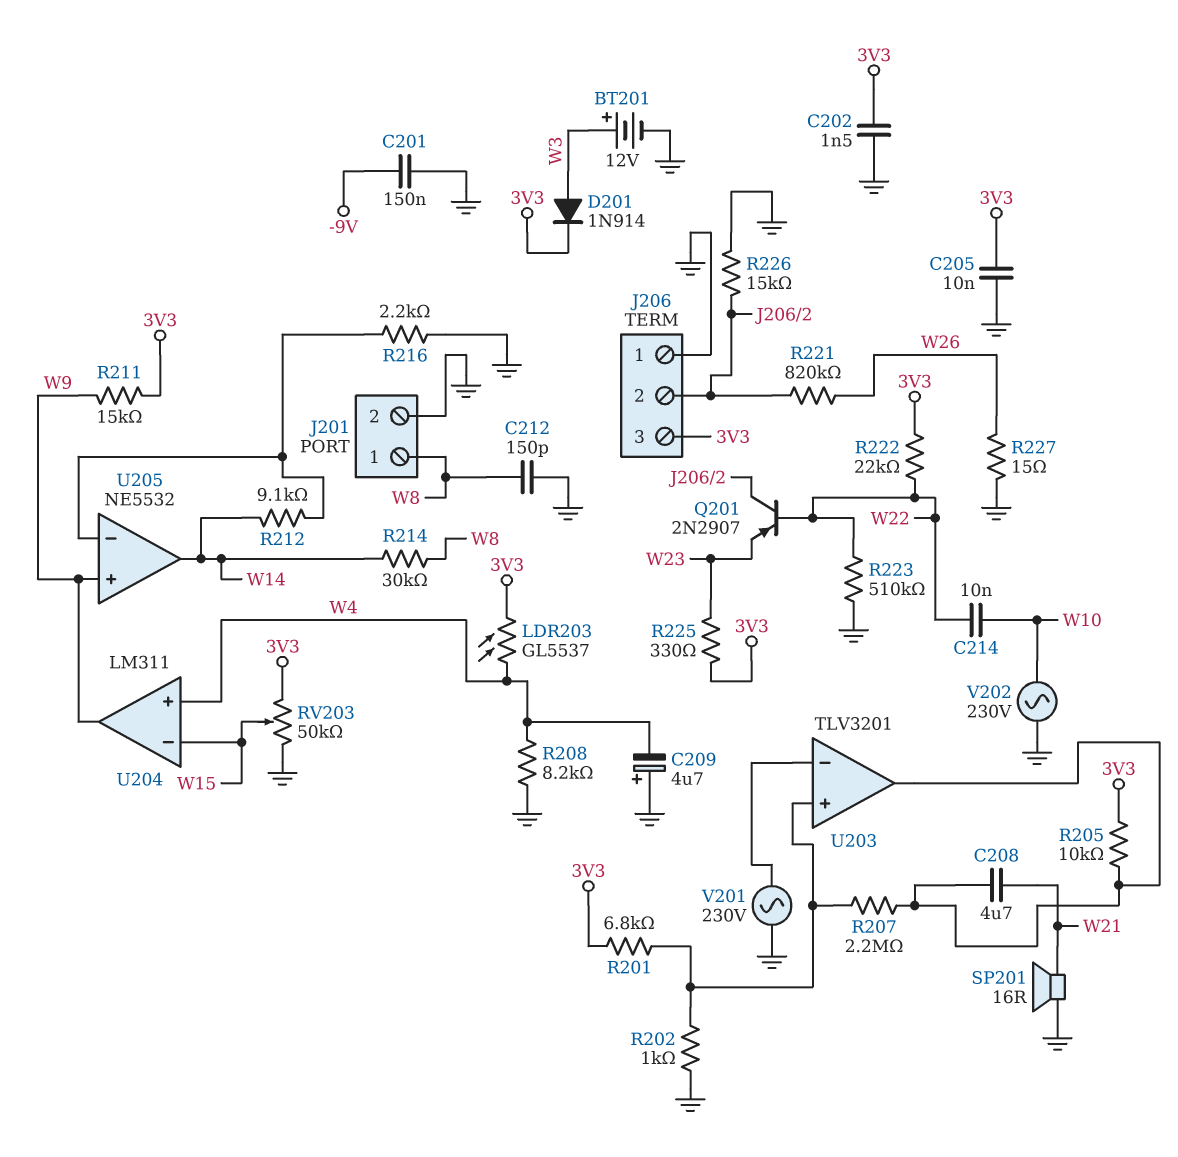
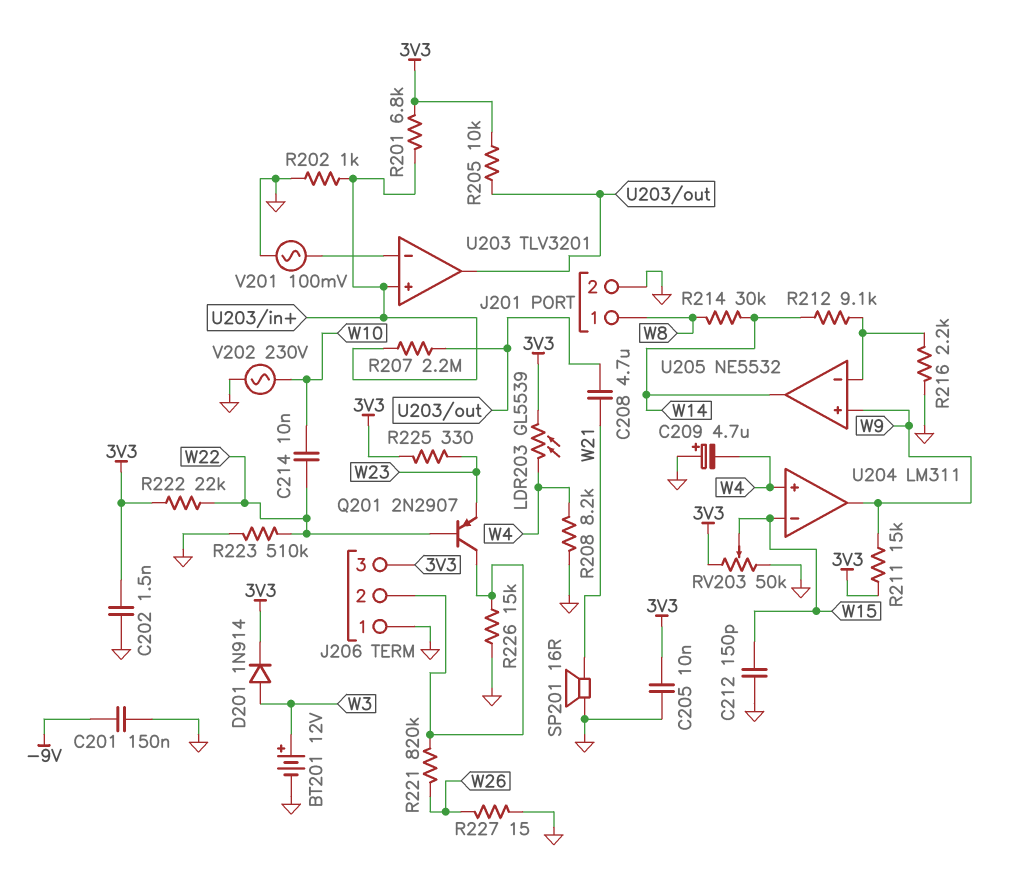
C212: 150pF (GND, W8) -> 150pF (GND, W15)
LDR203: GL5537 (3V3, W4) -> GL5539 (3V3, W4)
V201: AC 230V (GND, U203/in-) -> AC 100mV (GND, U203/in-)

